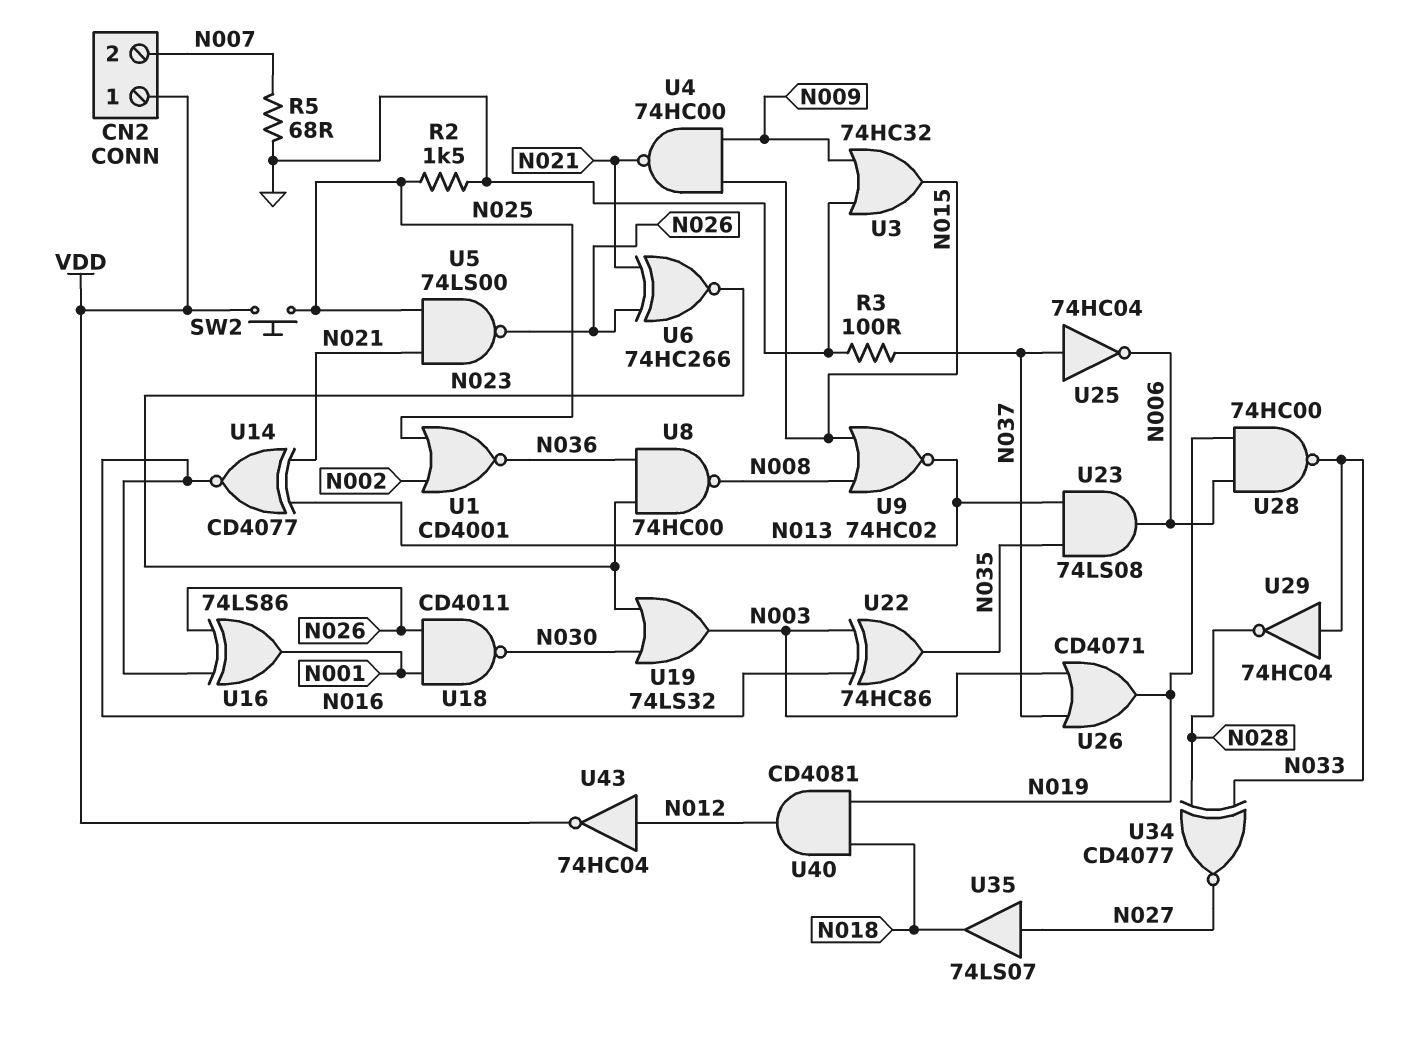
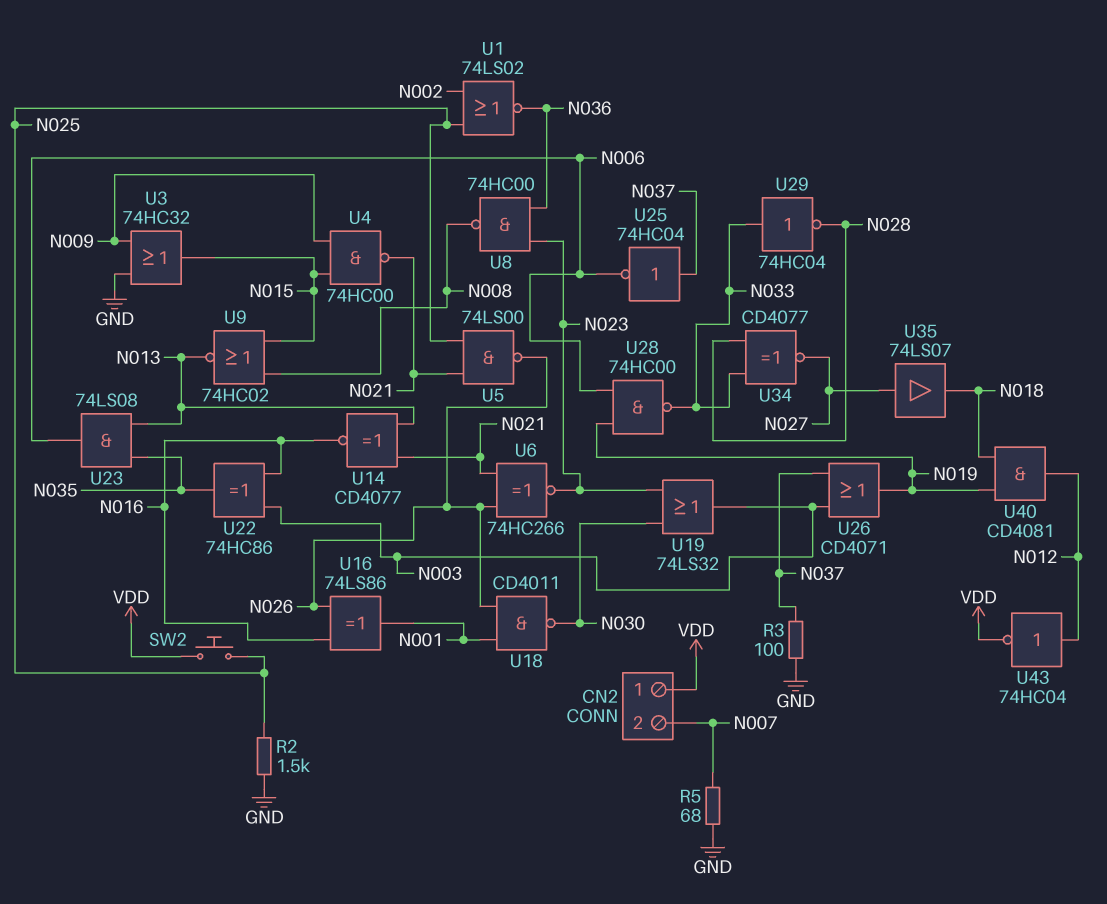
U1: NOR CD4001 (in N002, in N025, out N036) -> NOR 74LS02 (in N002, in N025, out N036)

